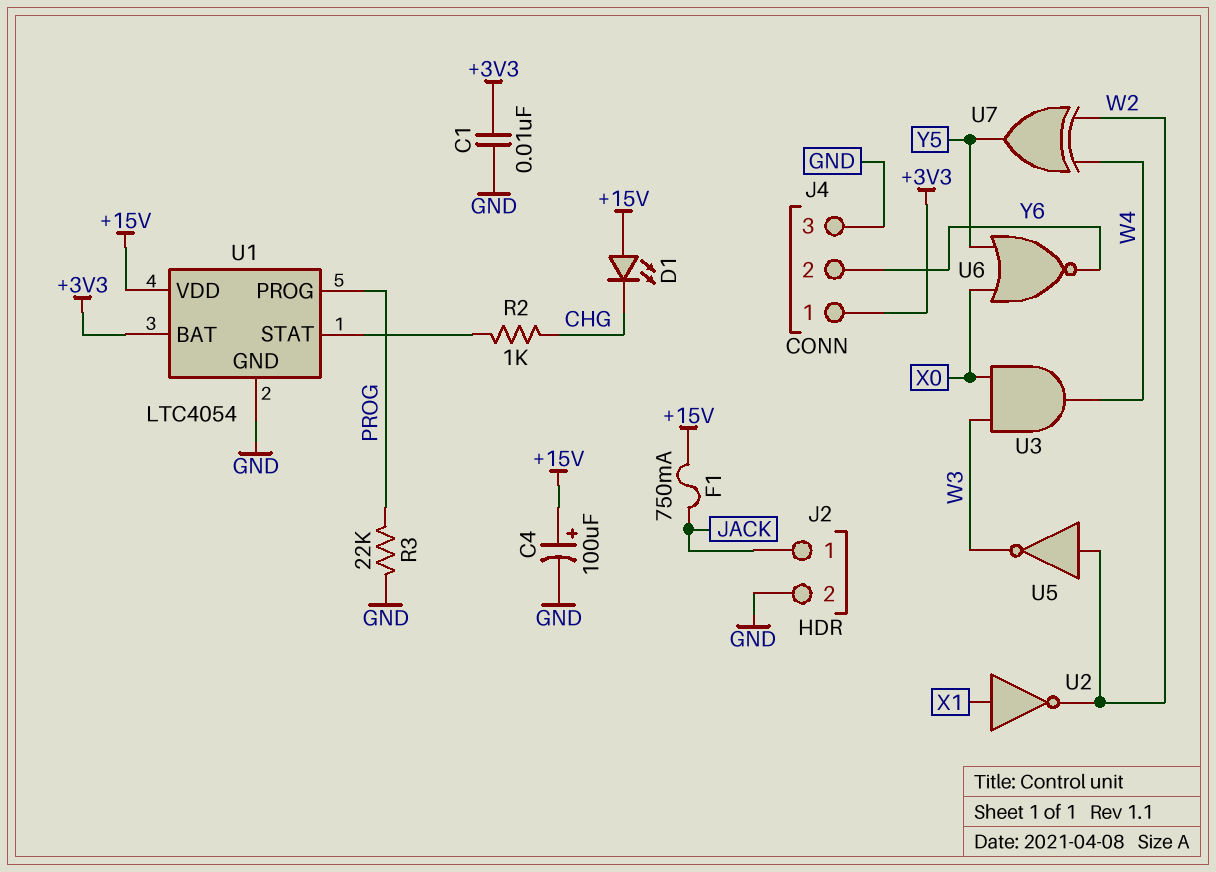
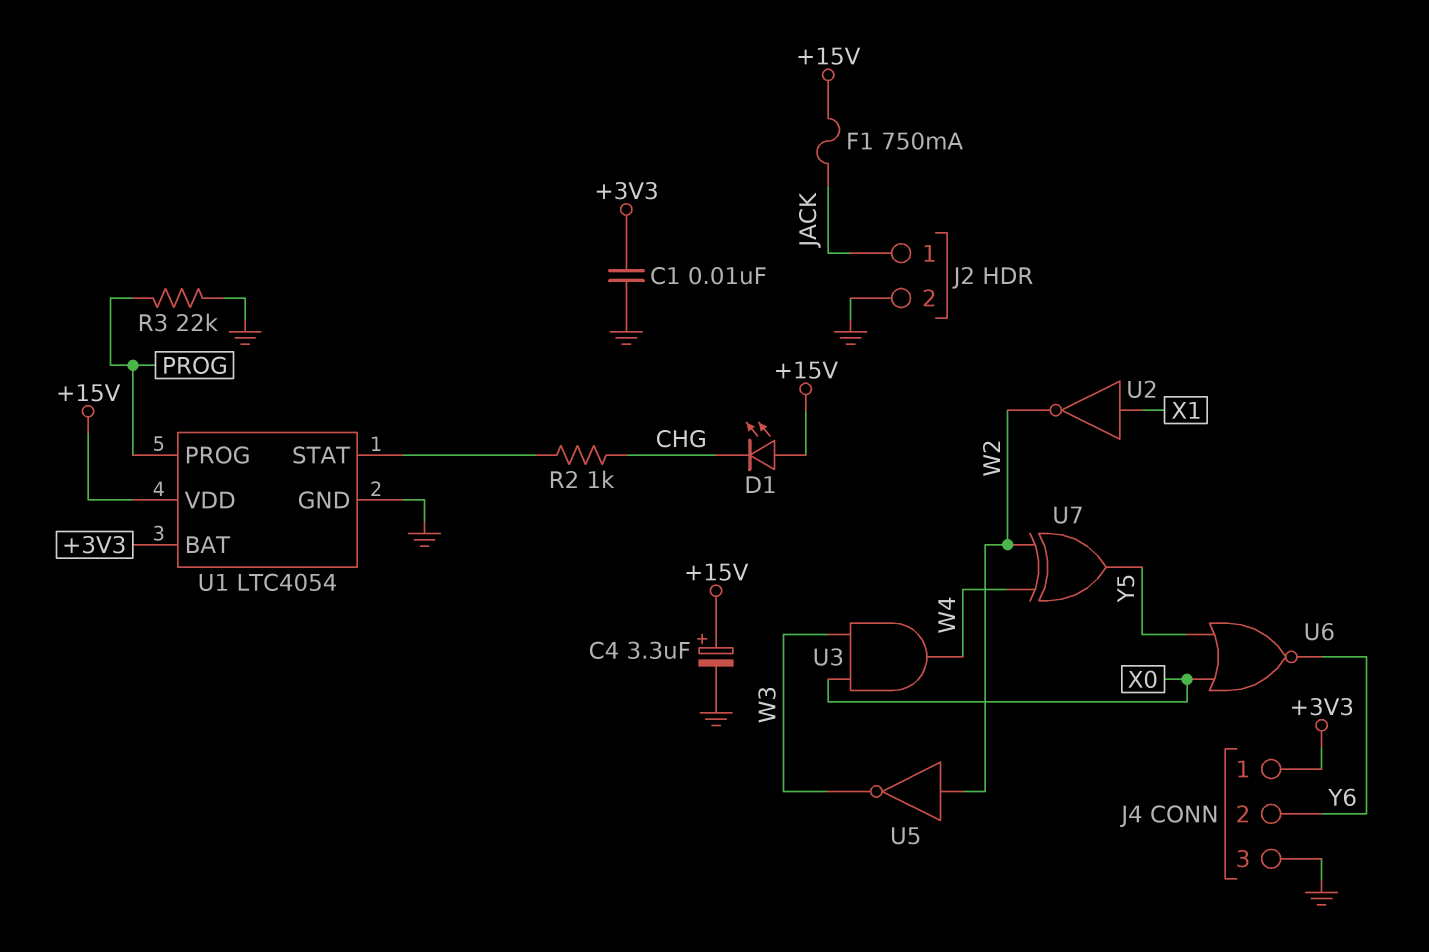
C4: 100uF (plus +15V, minus GND) -> 3.3uF (plus +15V, minus GND)

